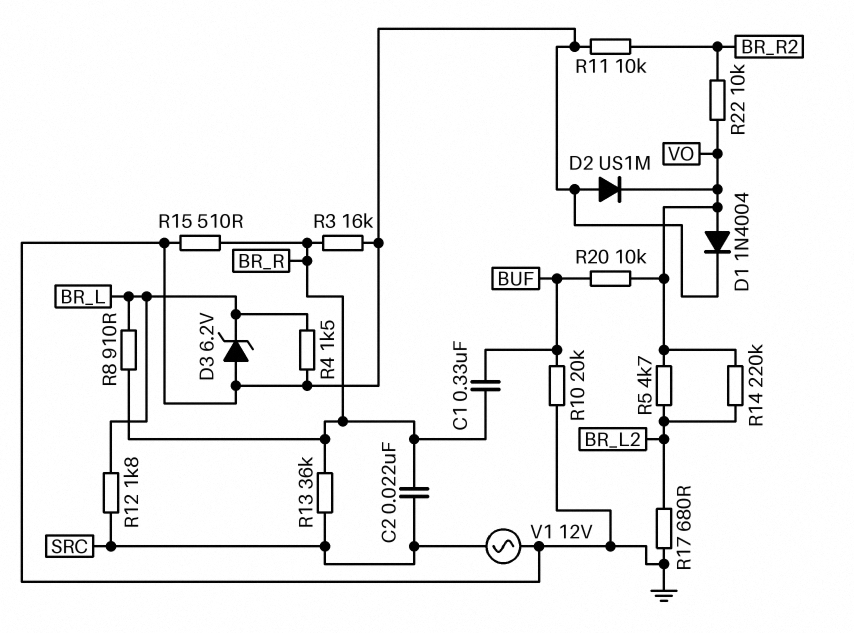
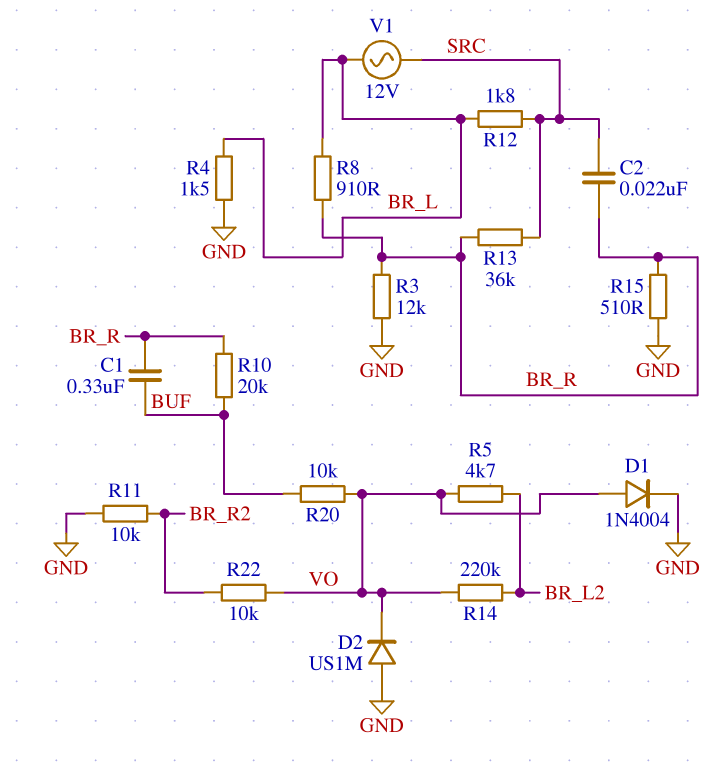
D3: zener 6.2V (A GND, K BR_L) -> none
R3: 16k (BR_R, GND) -> 12k (BR_R, GND)
R10: 20k (BUF, GND) -> 20k (BR_R, BUF)
R17: 680 (BR_L2, GND) -> none
V1: AC 12V (GND, SRC) -> AC 12V (BR_L, SRC)

